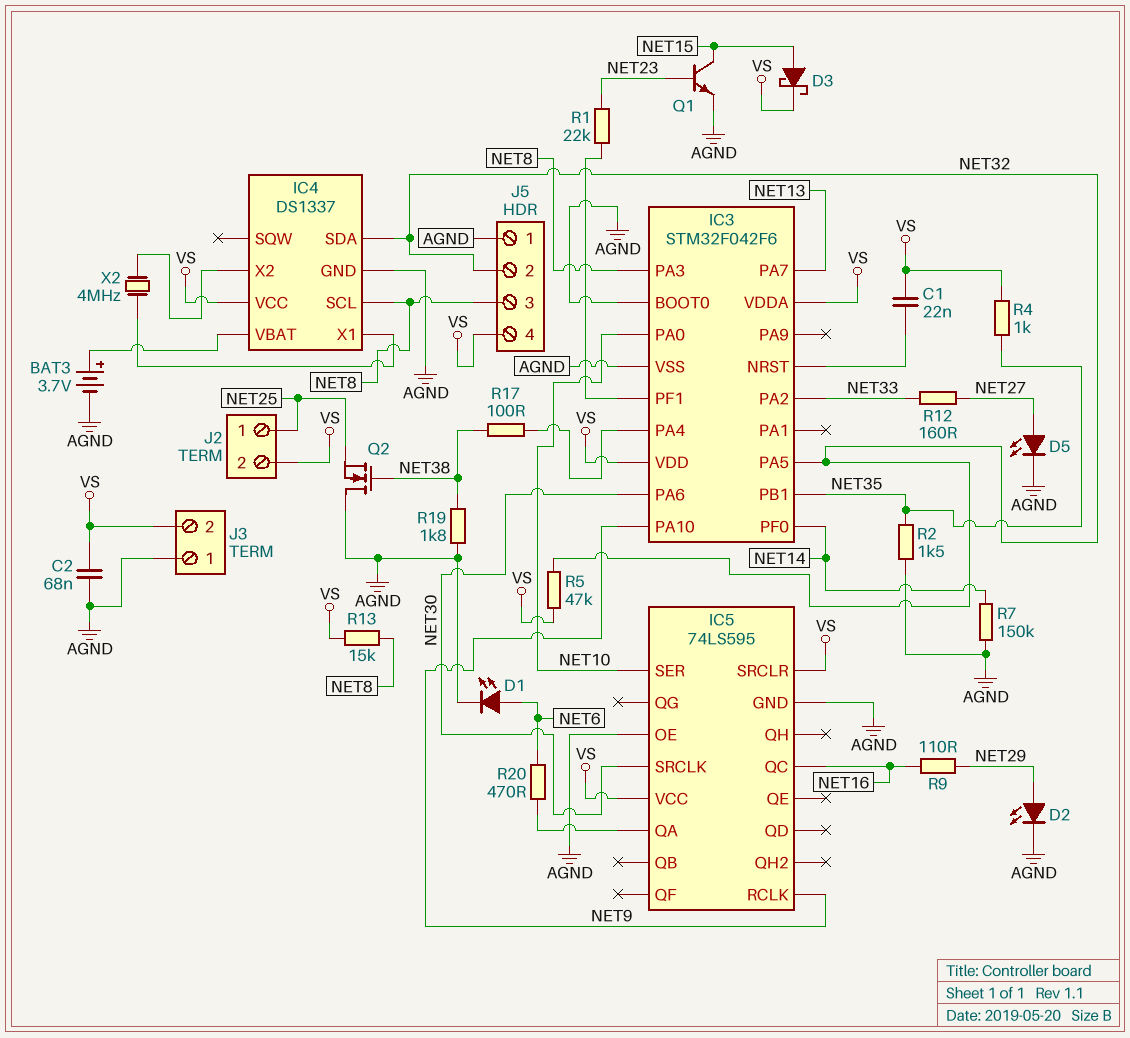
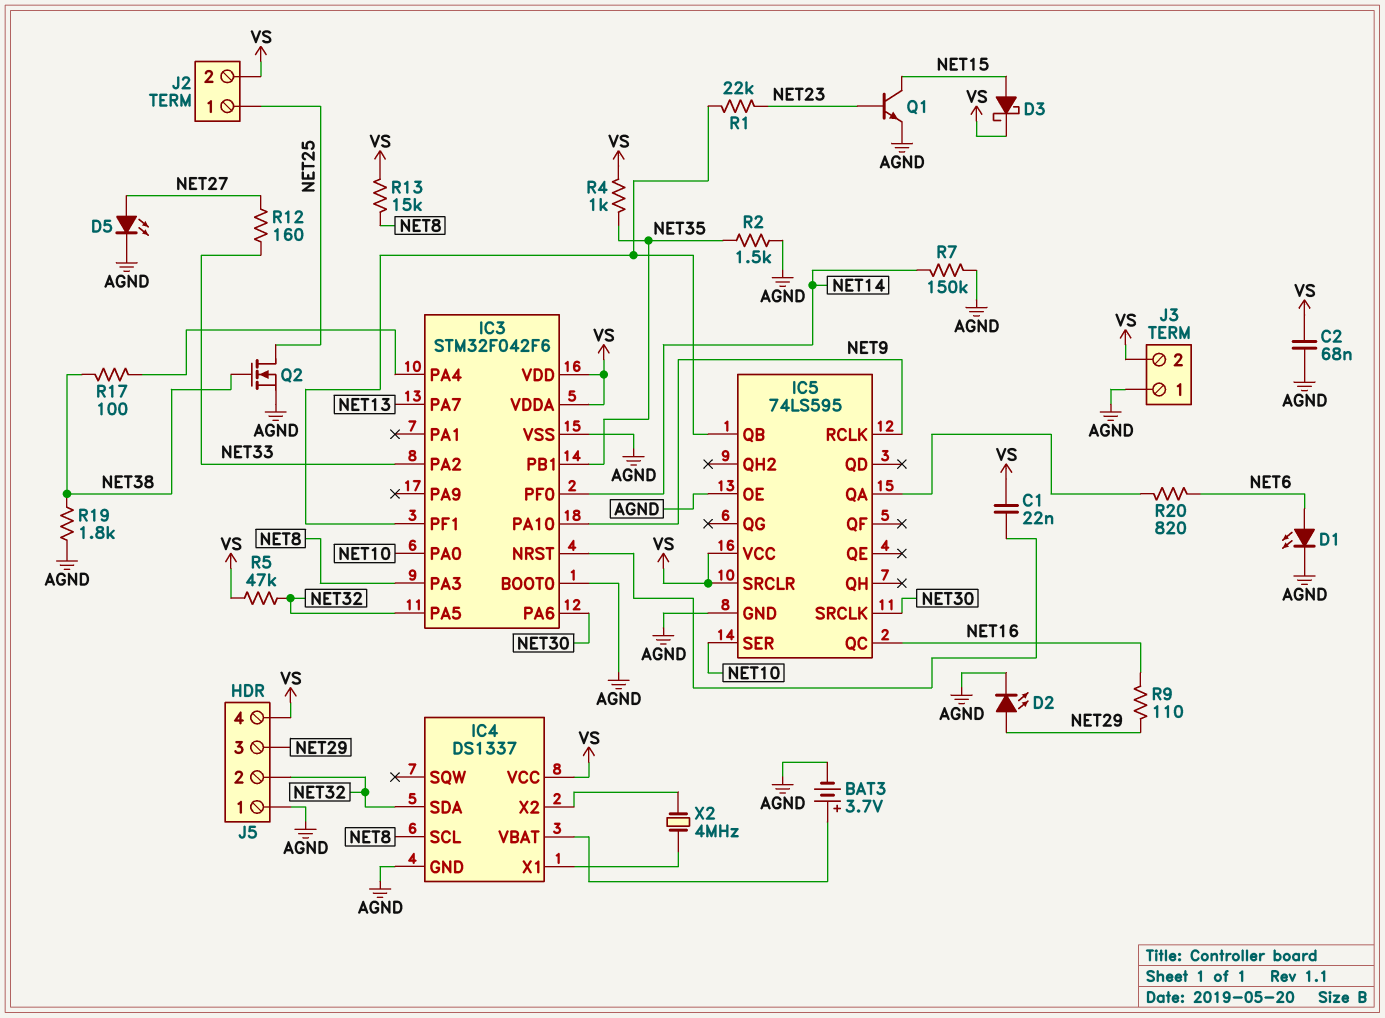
IC5 pin QB: none -> IC3/PF1
J5 pin 3: NET8 -> NET29
Q2: NMOS (G NET38, D AGND, S NET25) -> NMOS (G NET38, D NET25, S AGND)
R20: 470 (IC5/QA, NET6) -> 820 (IC5/QA, NET6)

